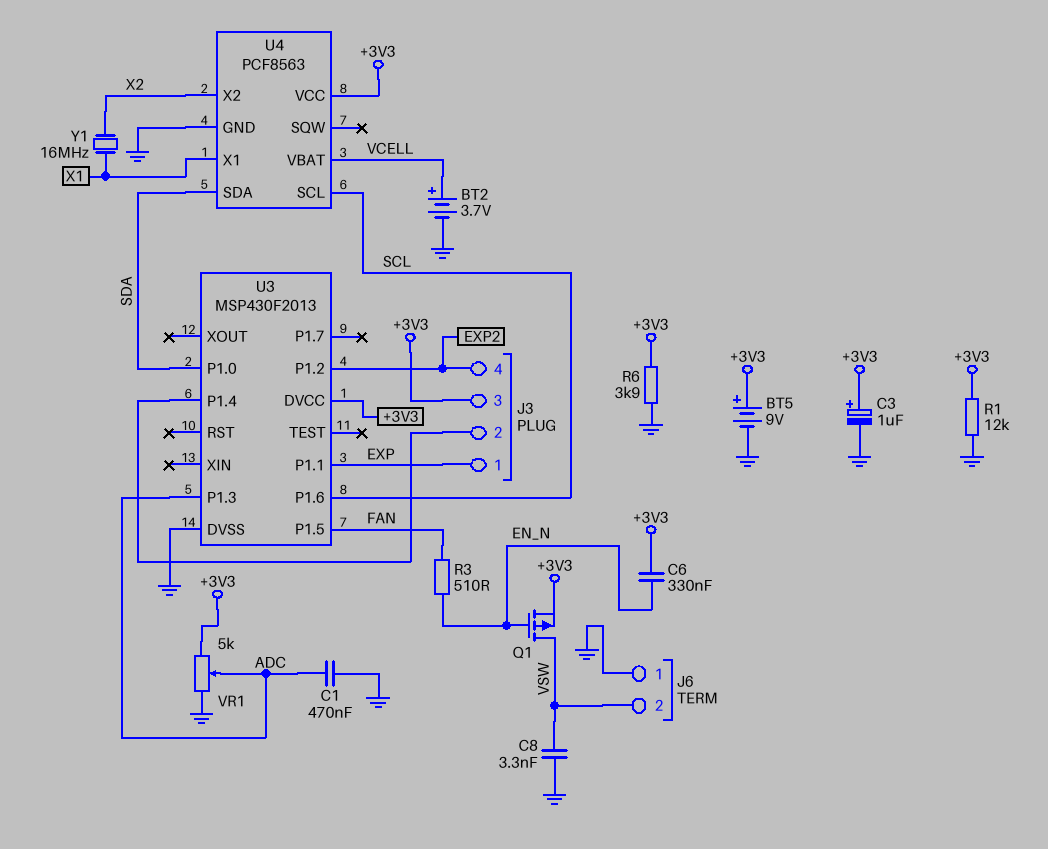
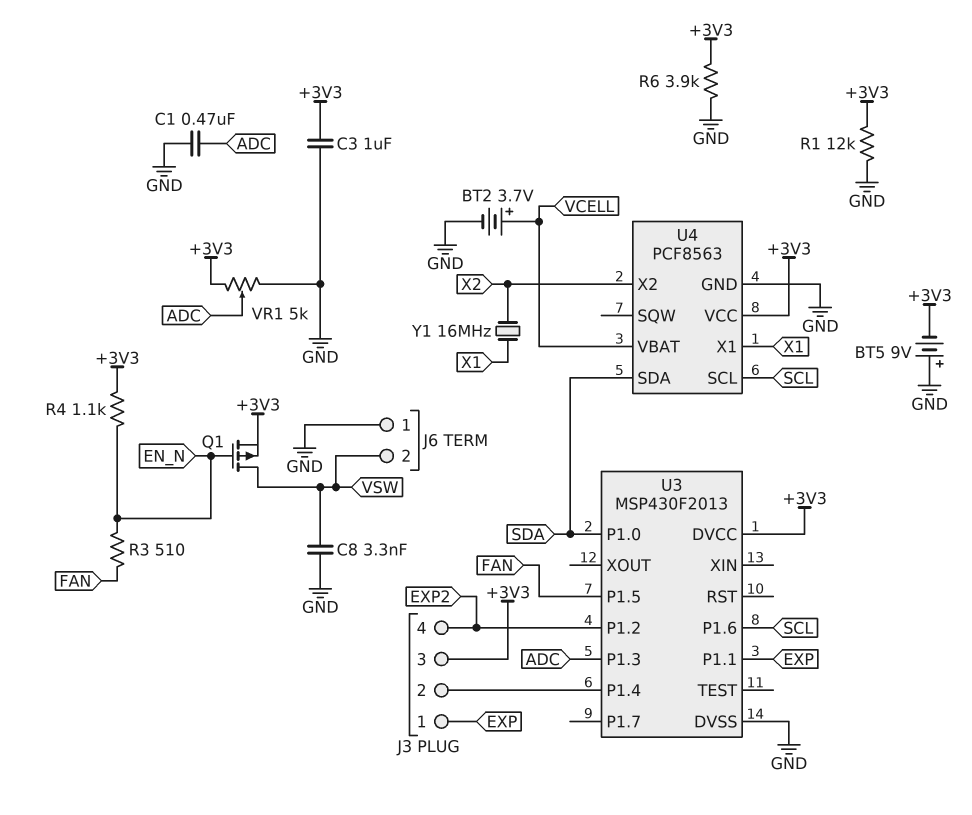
BT5: 9V (plus +3V3, minus GND) -> 9V (plus GND, minus +3V3)
C3: 1uF (plus +3V3, minus GND) -> 1uF (+3V3, GND)
C6: 330nF (+3V3, EN_N) -> none
R4: none -> 1.1k (+3V3, EN_N)

